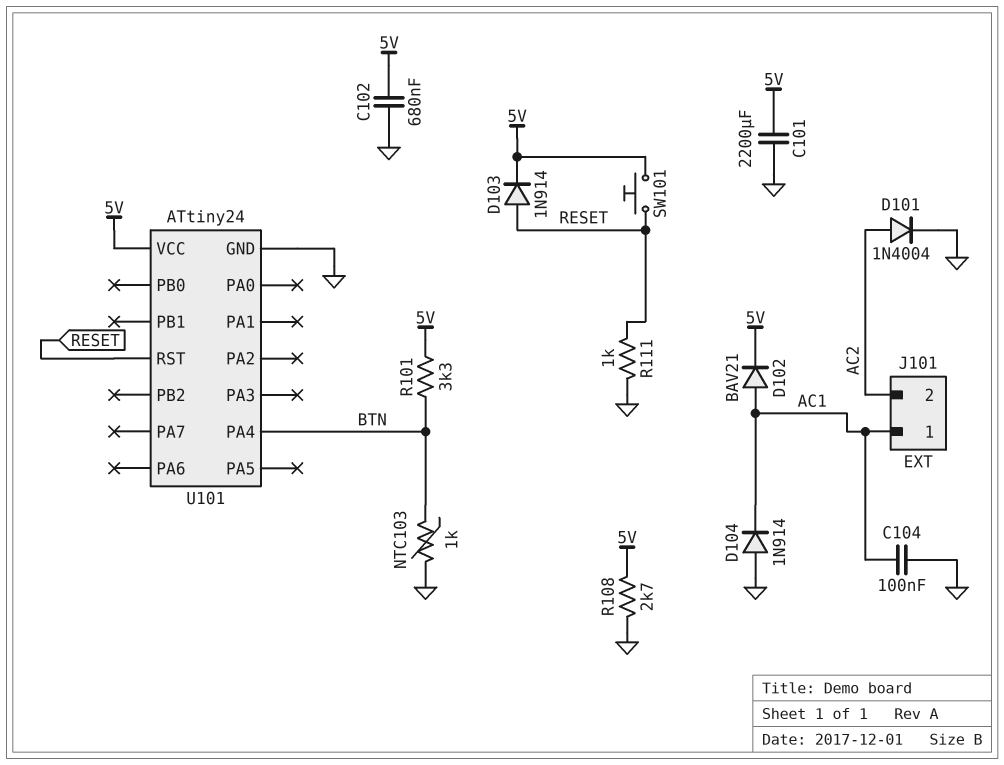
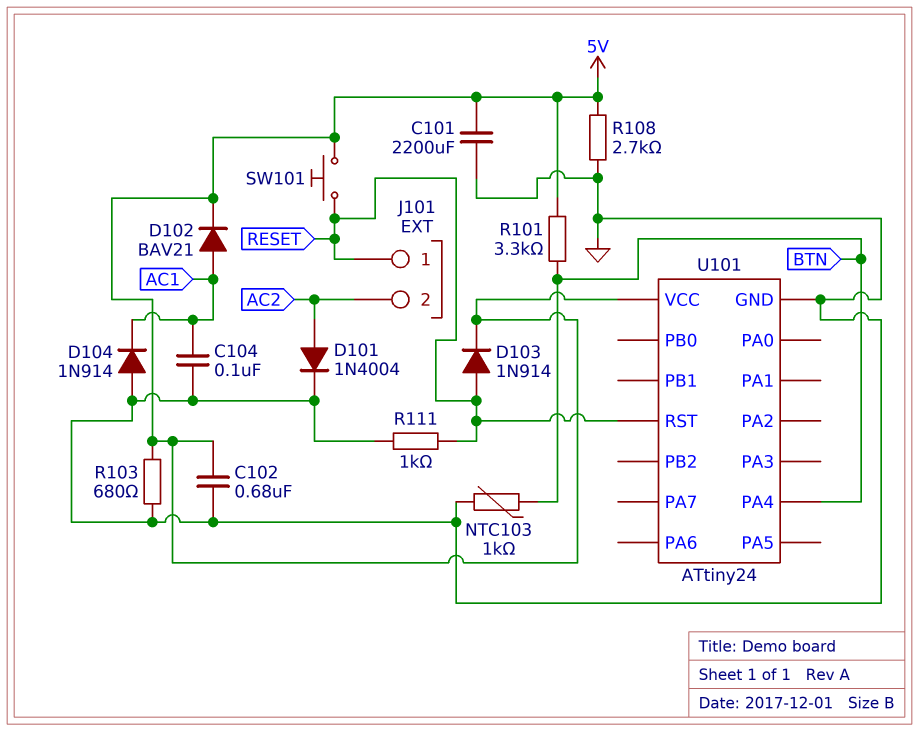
J101 pin 1: AC1 -> RESET
R103: none -> 680 (5V, GND)

